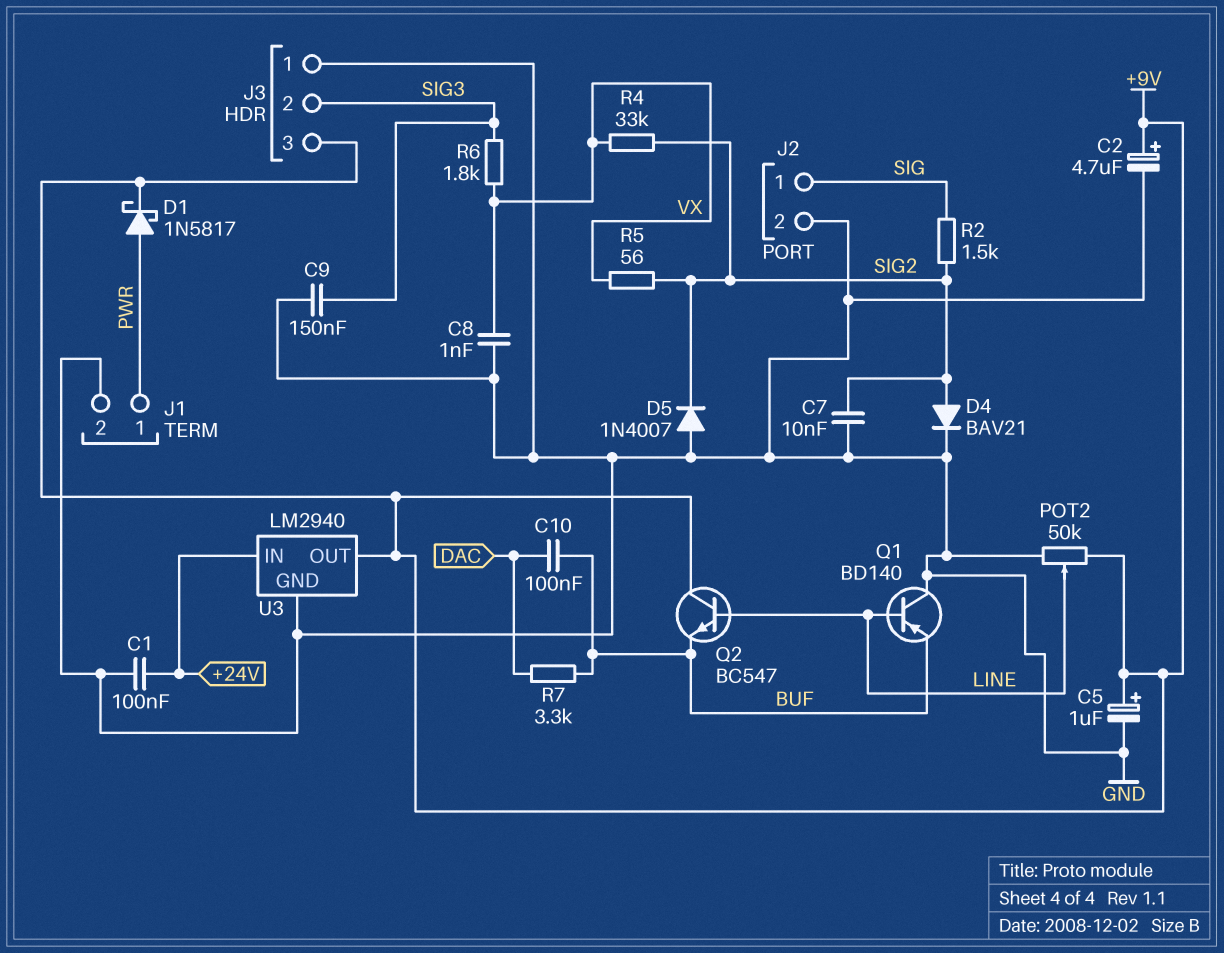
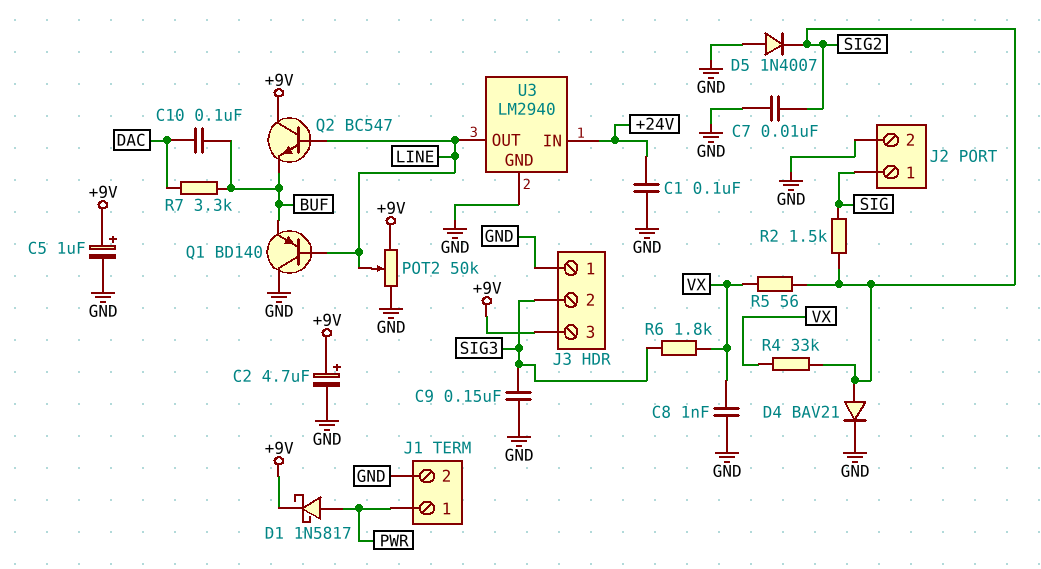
U3 pin OUT: +9V -> LINE

